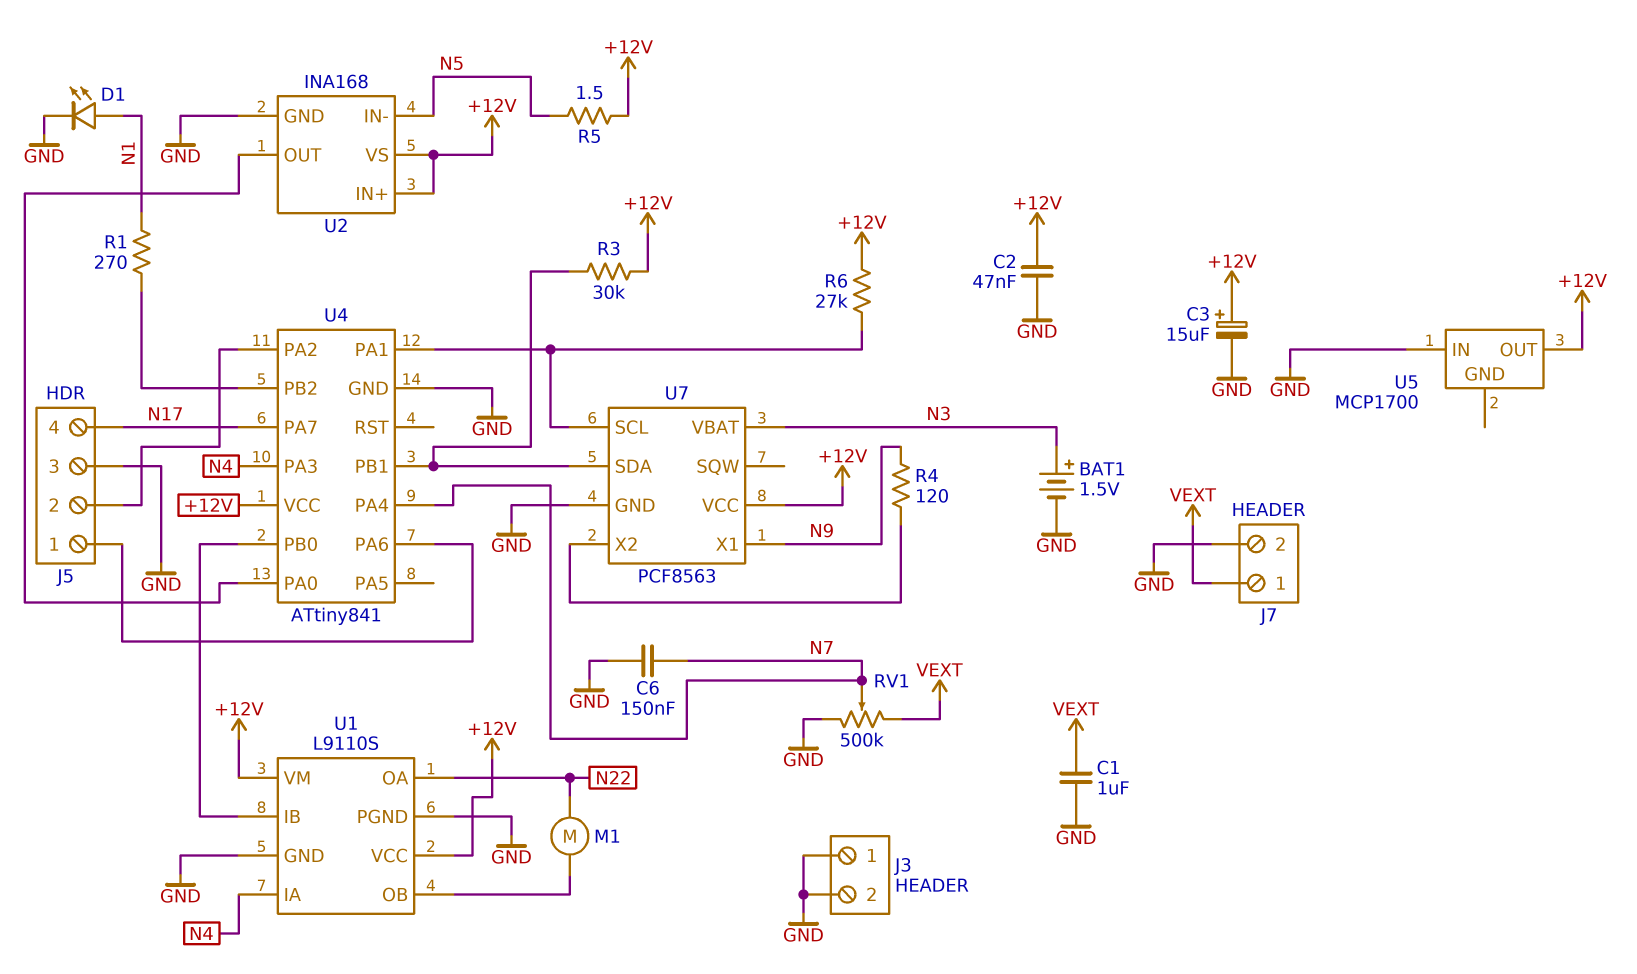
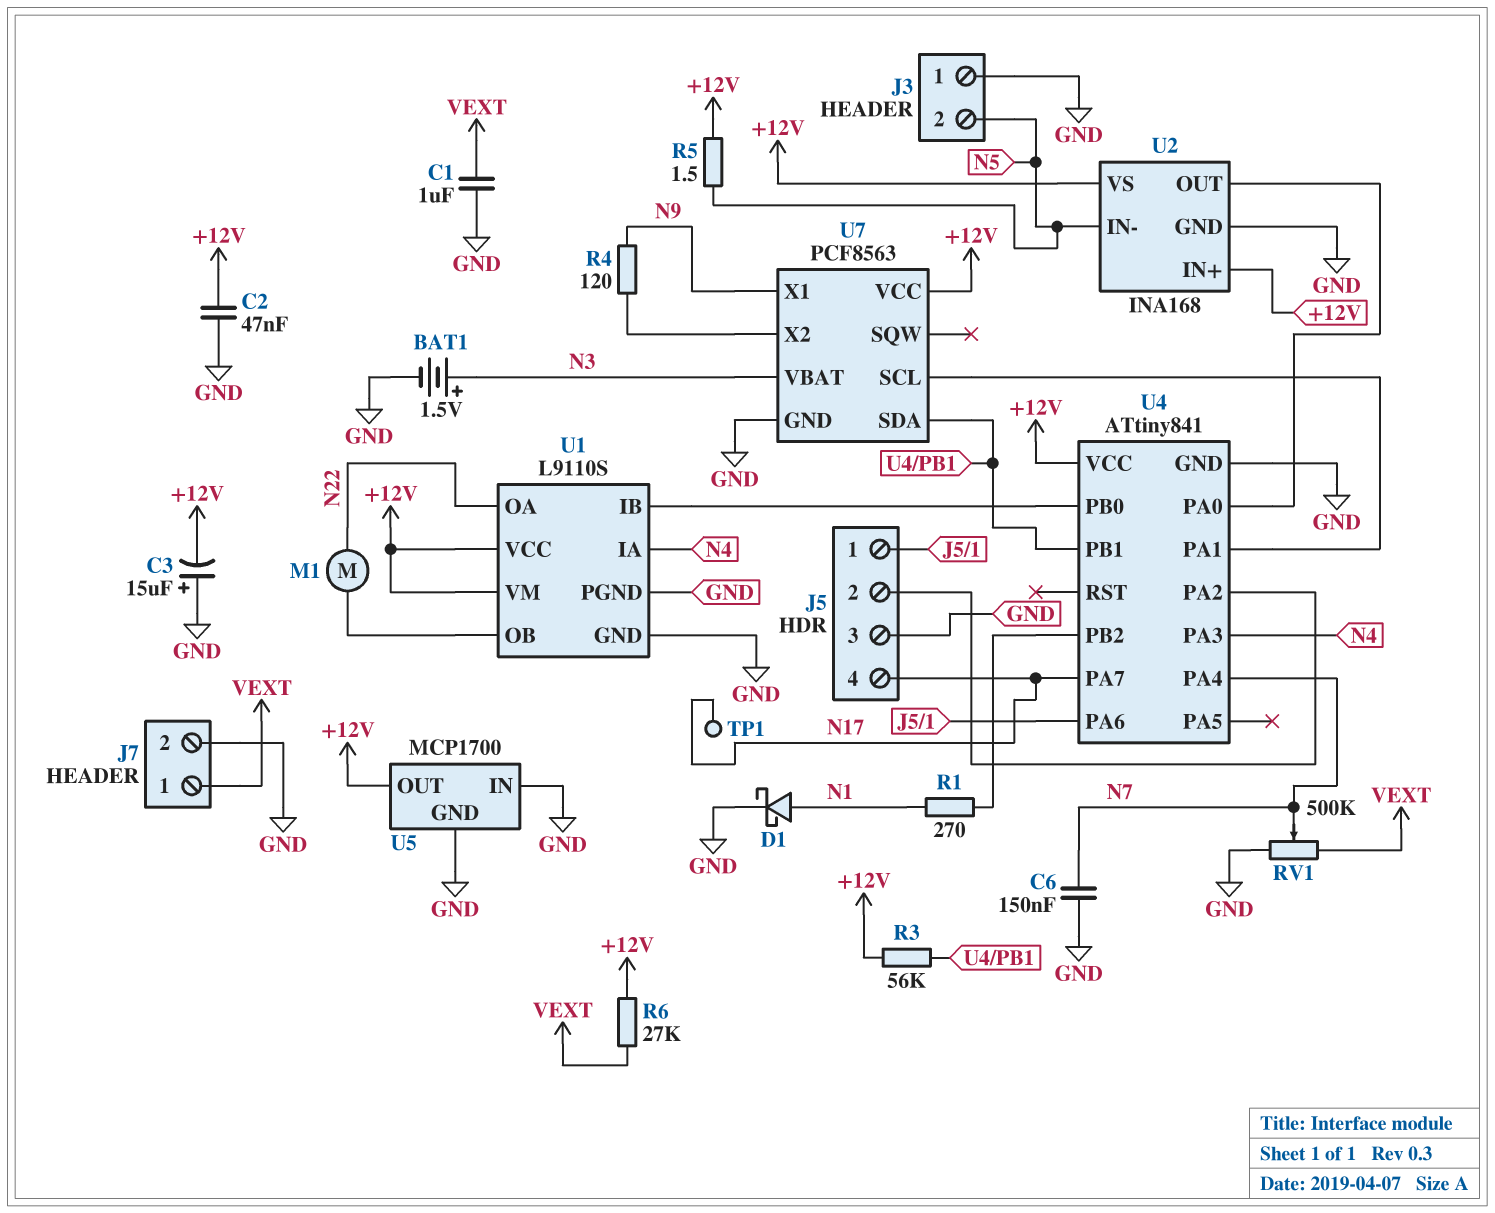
C3: 15uF (plus +12V, minus GND) -> 15uF (plus GND, minus +12V)
D1: LED (A N1, K GND) -> schottky (A N1, K GND)
J3 pin 2: GND -> N5
R3: 30k (+12V, U4/PB1) -> 56k (+12V, U4/PB1)
R6: 27k (+12V, U4/PA1) -> 27k (+12V, VEXT)
TP1: none -> test point (N17)
U5 pin GND: none -> GND

